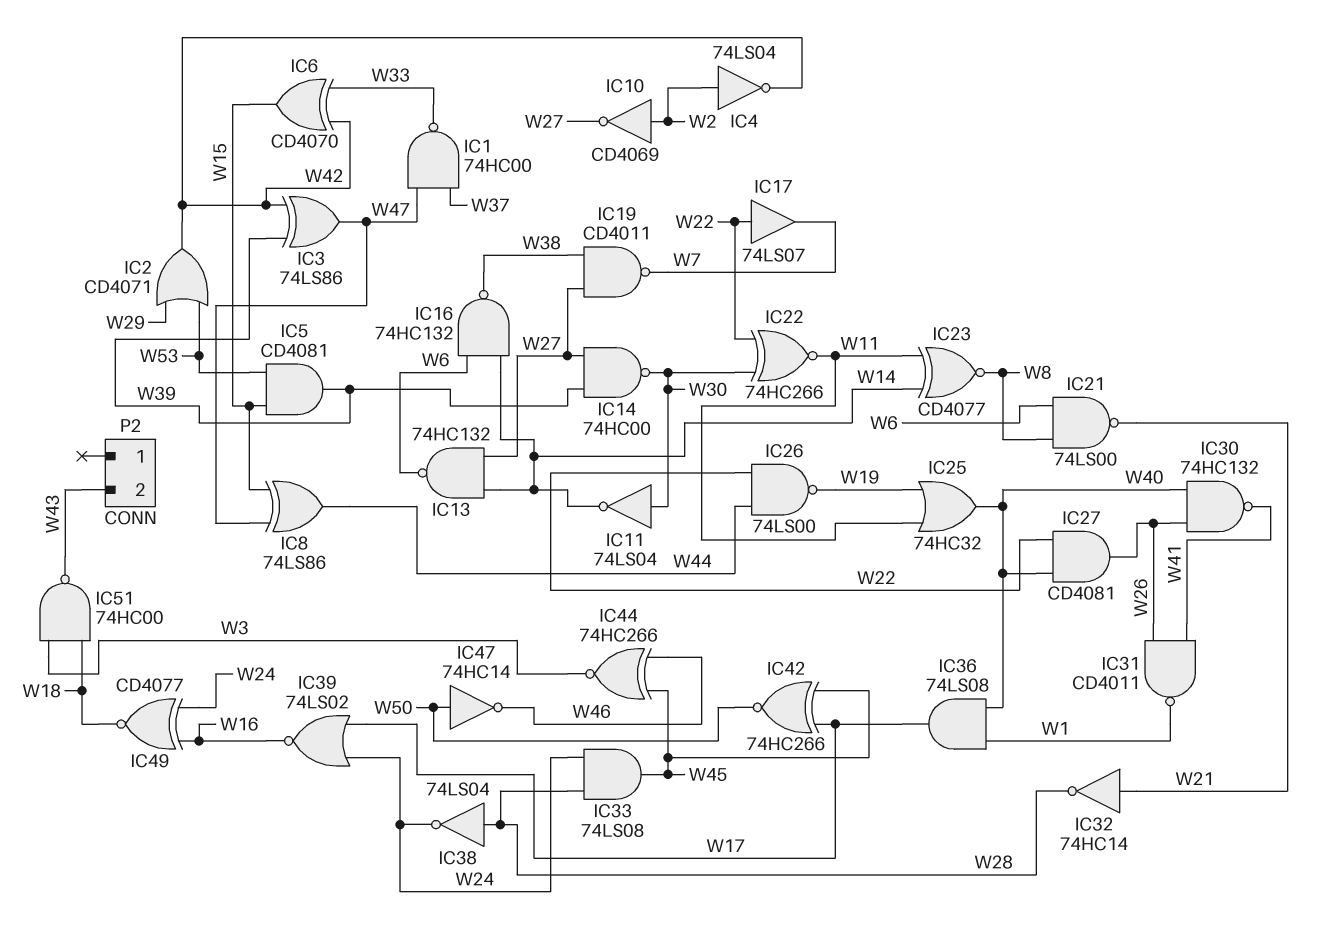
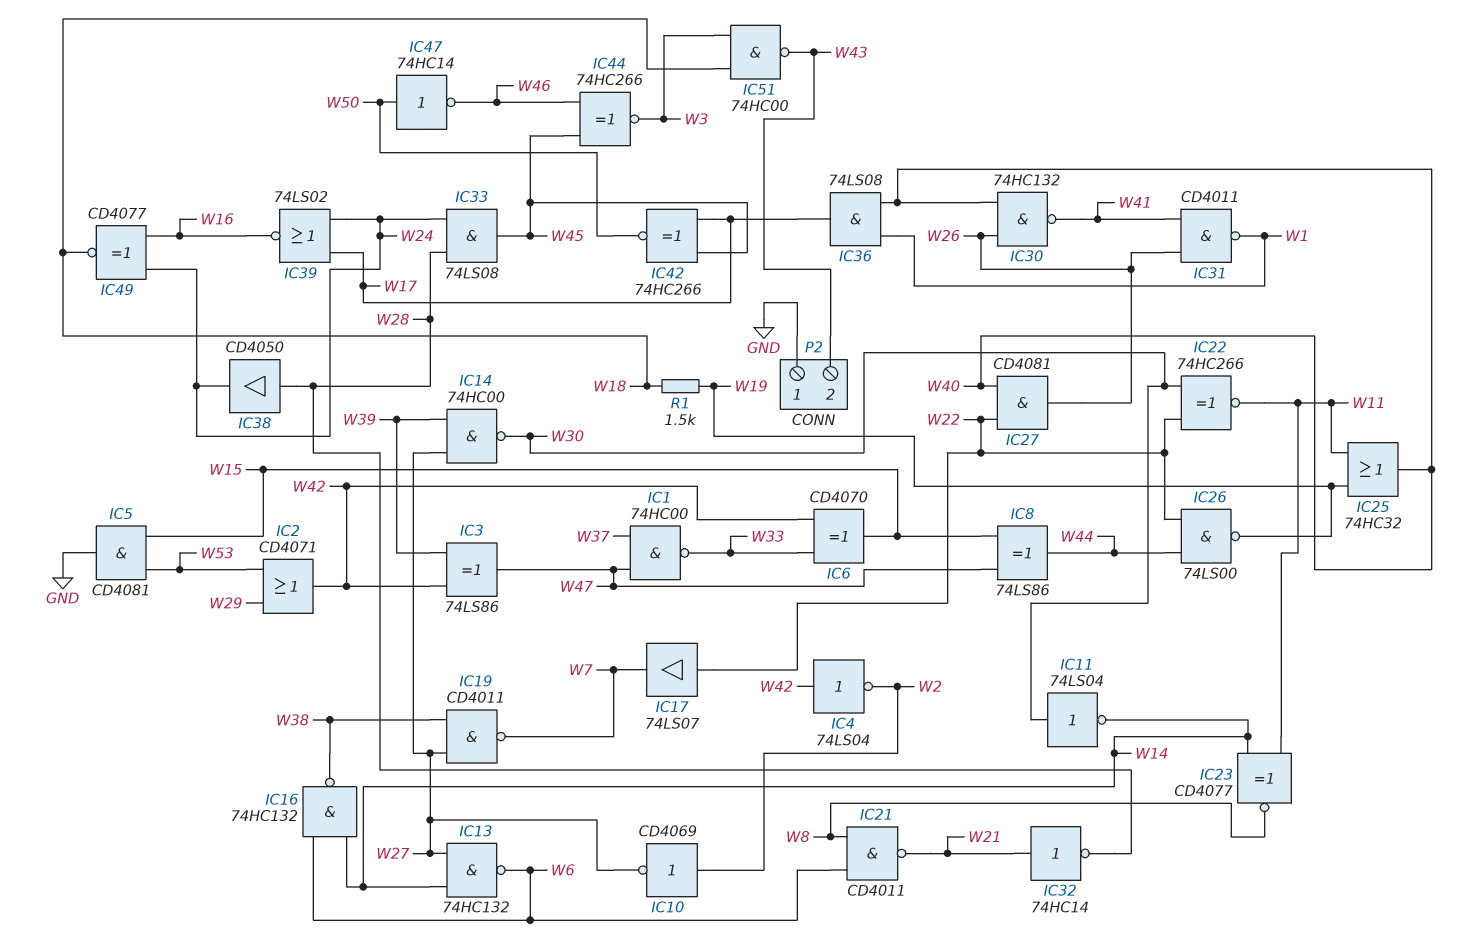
IC4: NOT 74LS04 (in W2, out W42) -> NOT 74LS04 (in W42, out W2)
IC5: AND CD4081 (in W15, in W53, out W39) -> AND CD4081 (in W15, in W53, out GND)
IC21: NAND 74LS00 (in W6, in W8, out W21) -> NAND CD4011 (in W6, in W8, out W21)
IC38: NOT 74LS04 (in W28, out W24) -> buffer CD4050 (in W28, out W24)
P2 pin 1: none -> GND
R1: none -> 1.5k (W18, W19)

